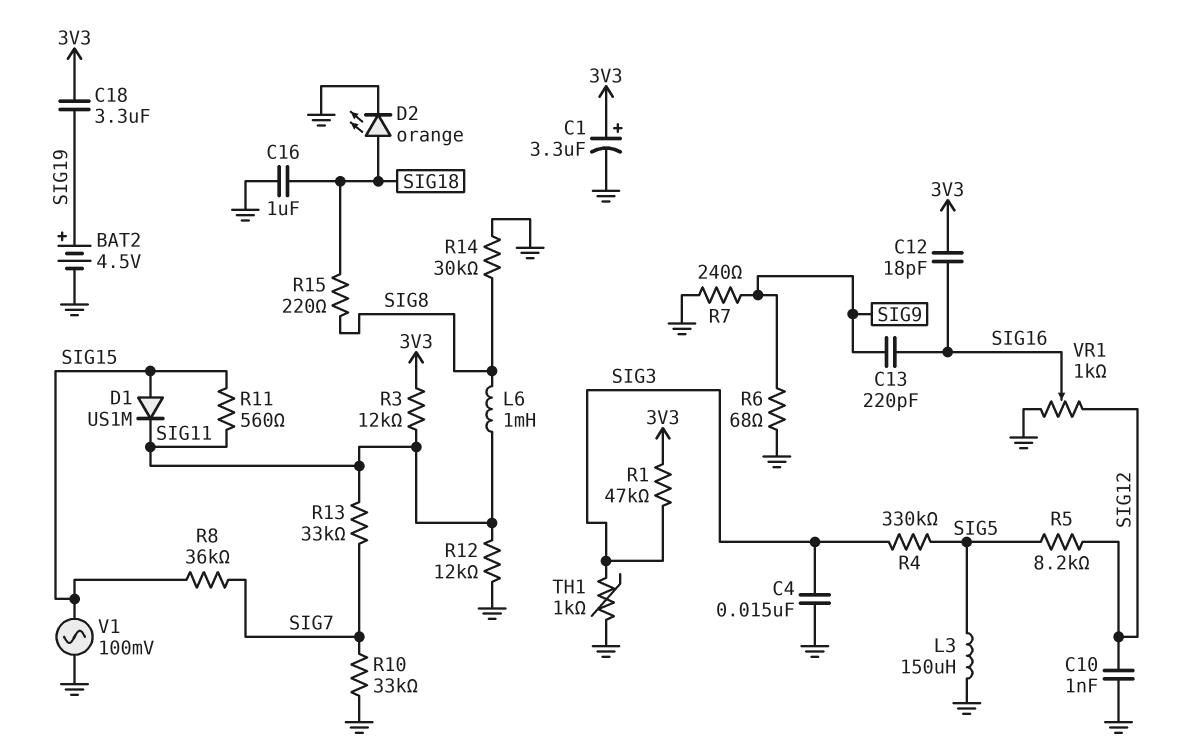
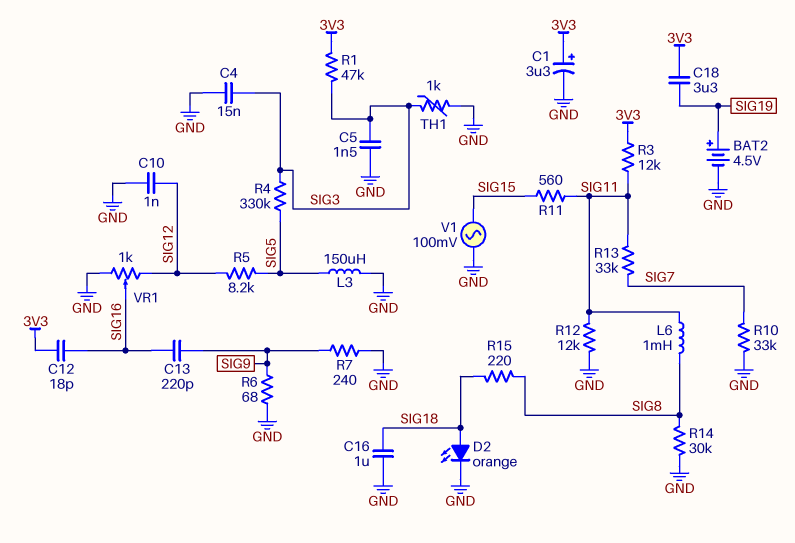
C5: none -> 1.5nF (GND, SIG3)
D1: diode US1M (A SIG15, K SIG11) -> none
R8: 36k (SIG7, SIG15) -> none

